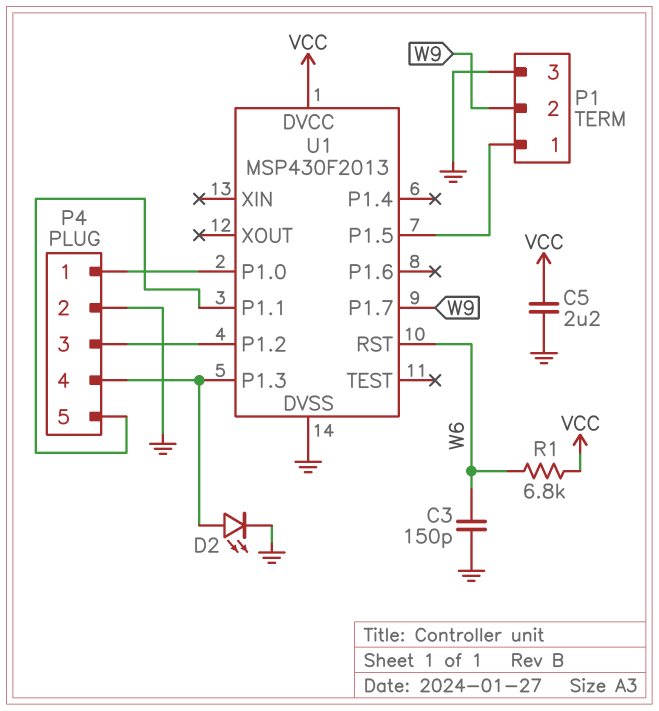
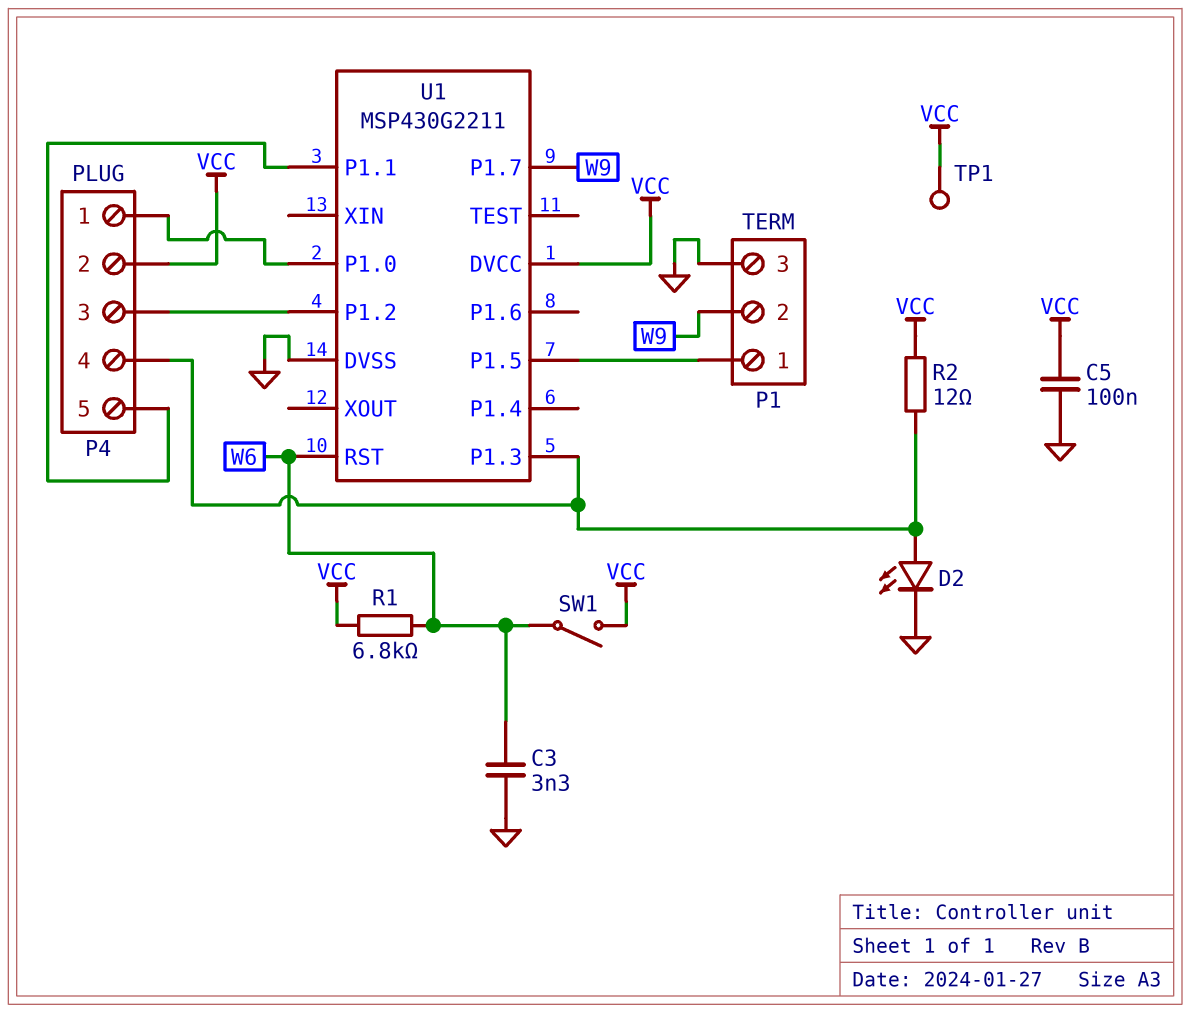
C3: 150pF (GND, W6) -> 3.3nF (GND, W6)
C5: 2.2uF (GND, VCC) -> 100nF (GND, VCC)
P4 pin 2: GND -> VCC
R2: none -> 12 (P4/4, VCC)
SW1: none -> switch (VCC, W6)
TP1: none -> test point (VCC)
U1: MSP430F2013 -> MSP430G2211

